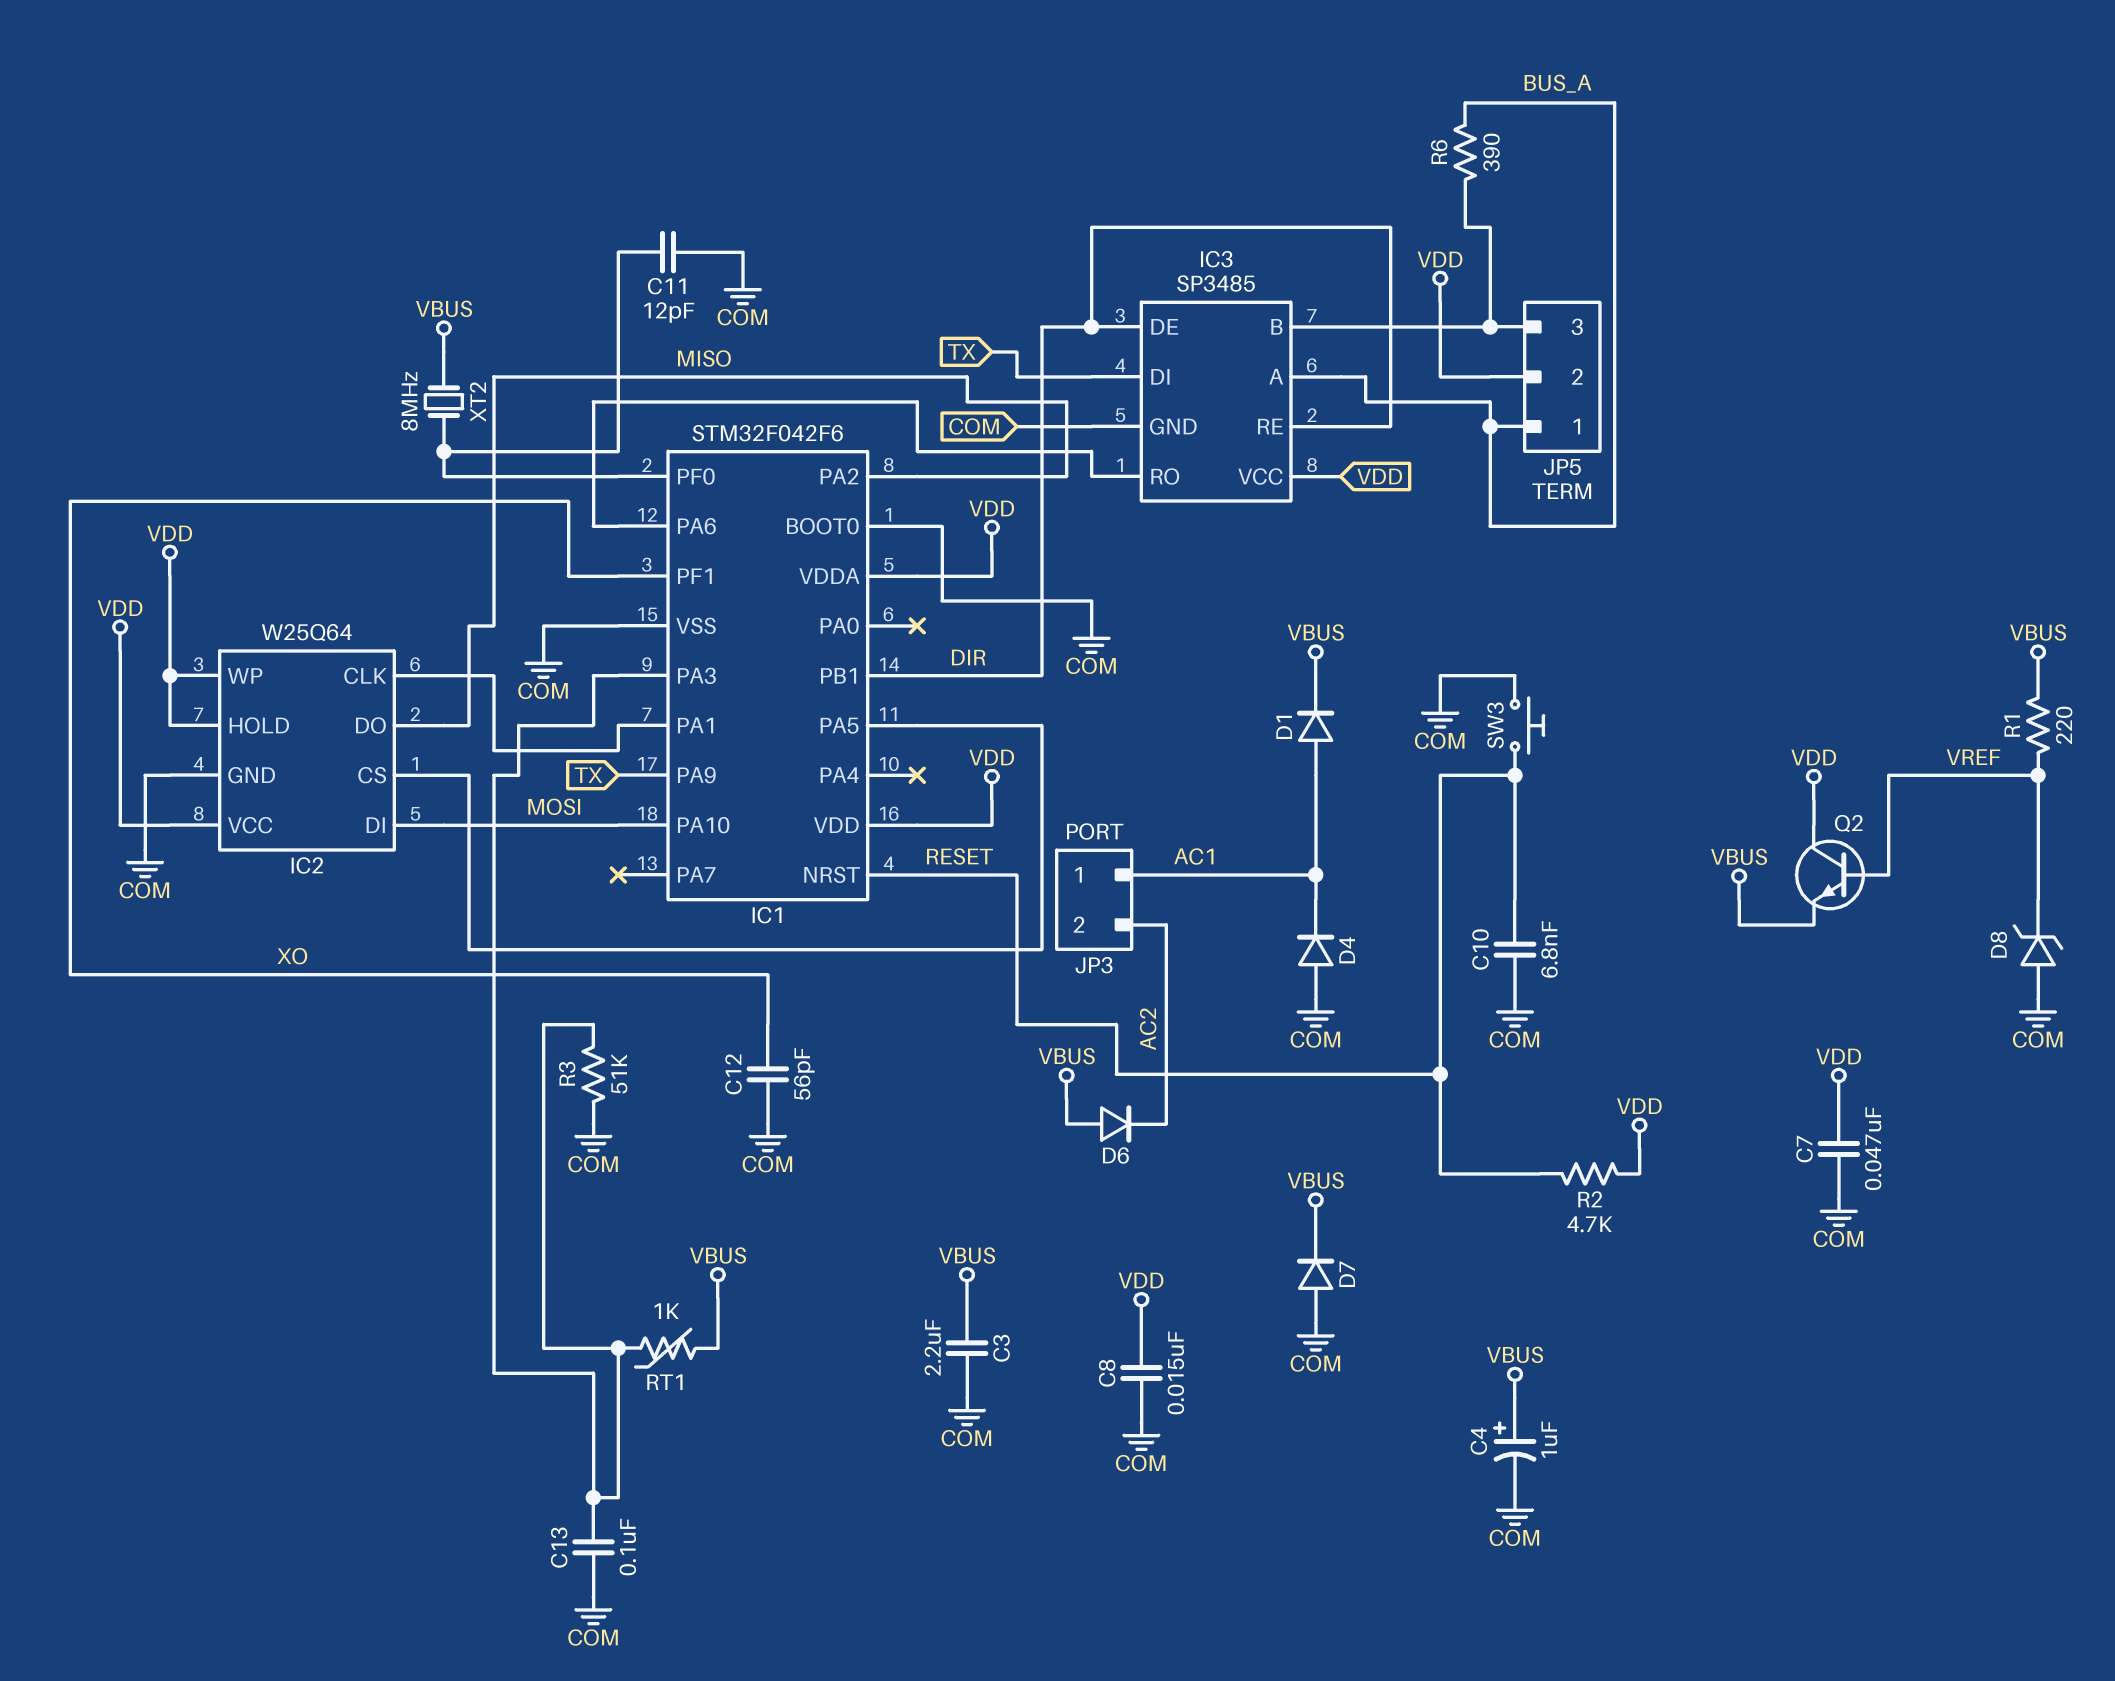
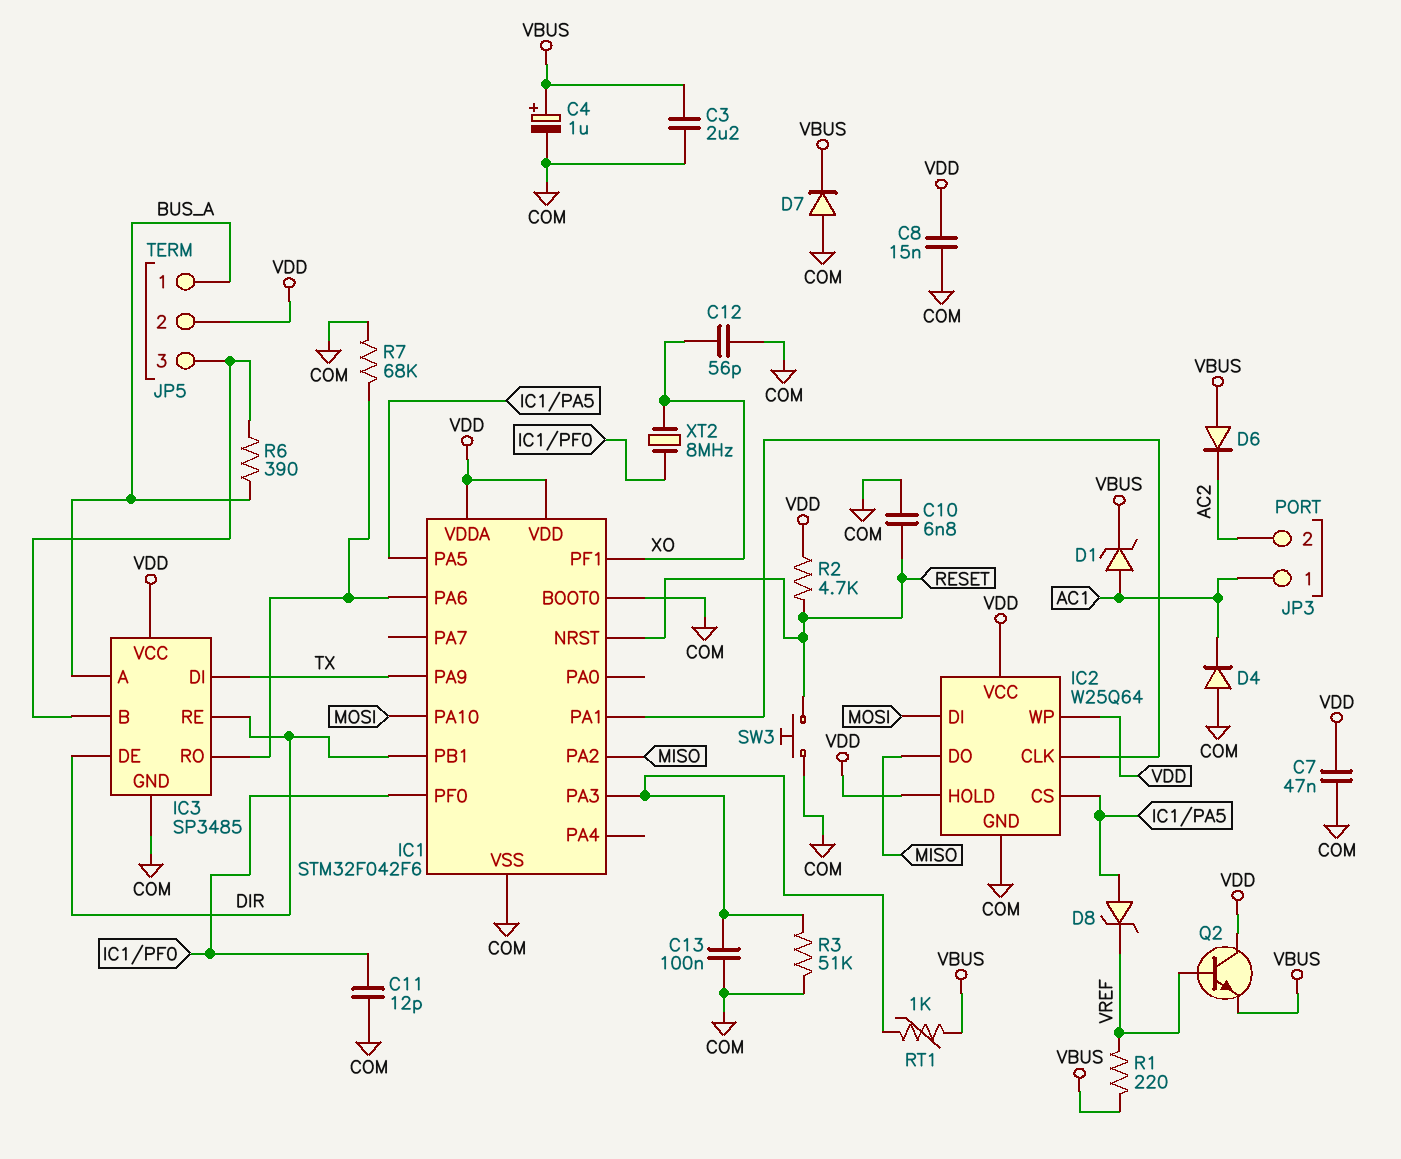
D1: diode (A AC1, K VBUS) -> zener (A AC1, K VBUS)
D8: zener (A COM, K VREF) -> zener (A IC1/PA5, K VREF)
R7: none -> 68k (COM, IC1/PA6)
XT2: 8MHz (IC1/PF0, VBUS) -> 8MHz (IC1/PF0, XO)

